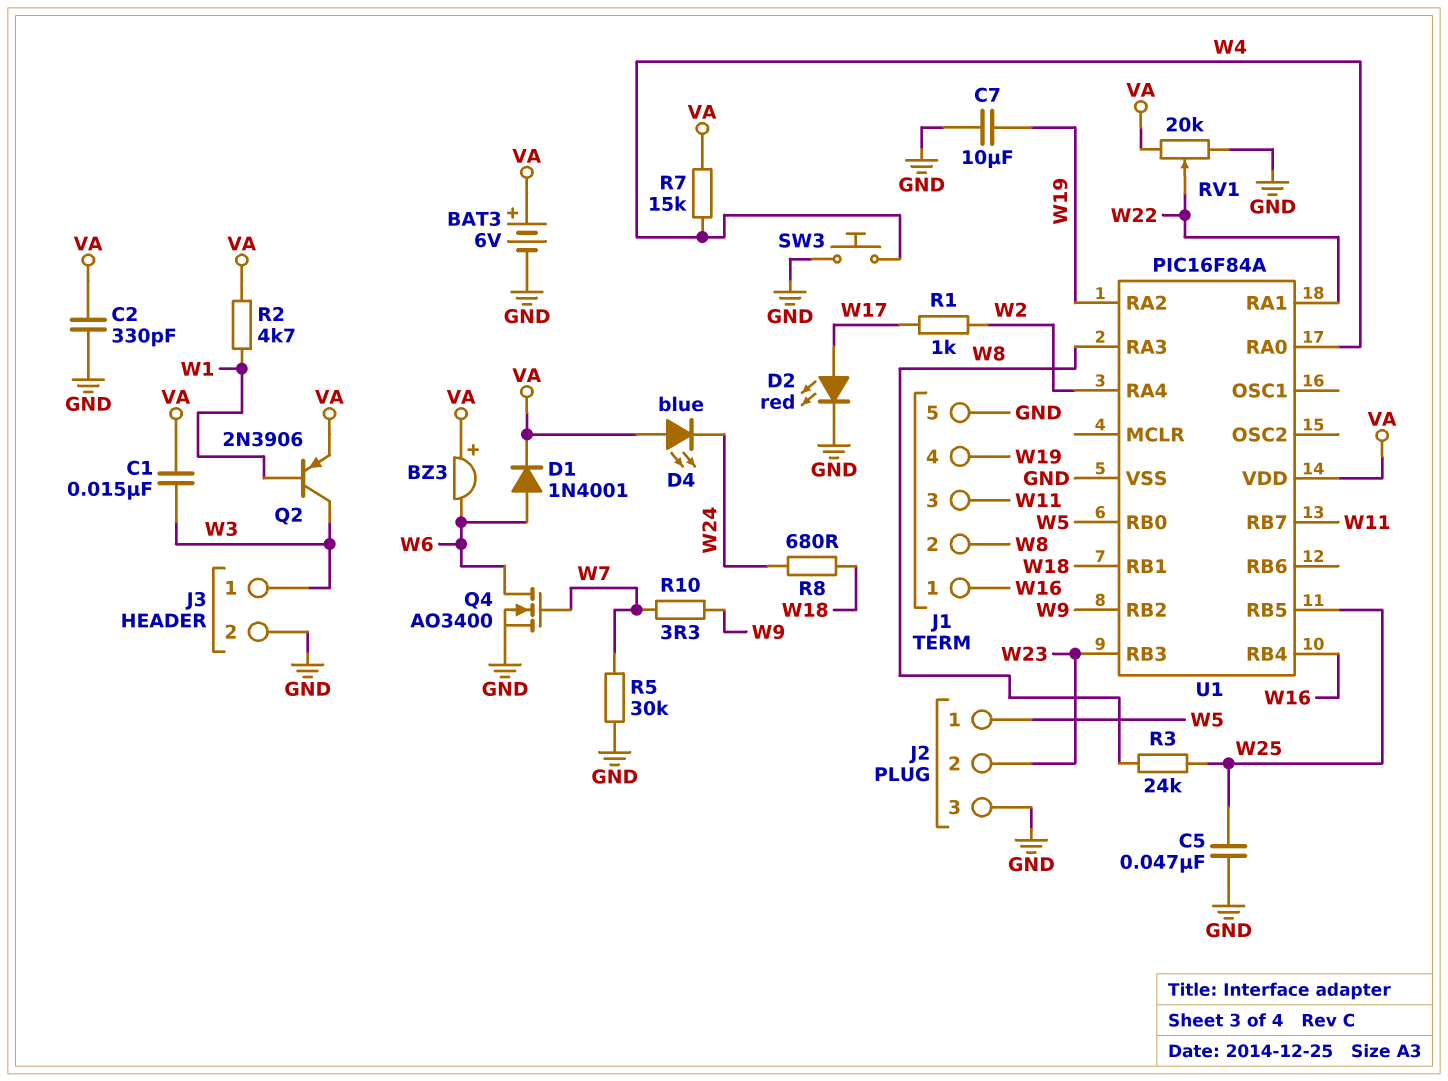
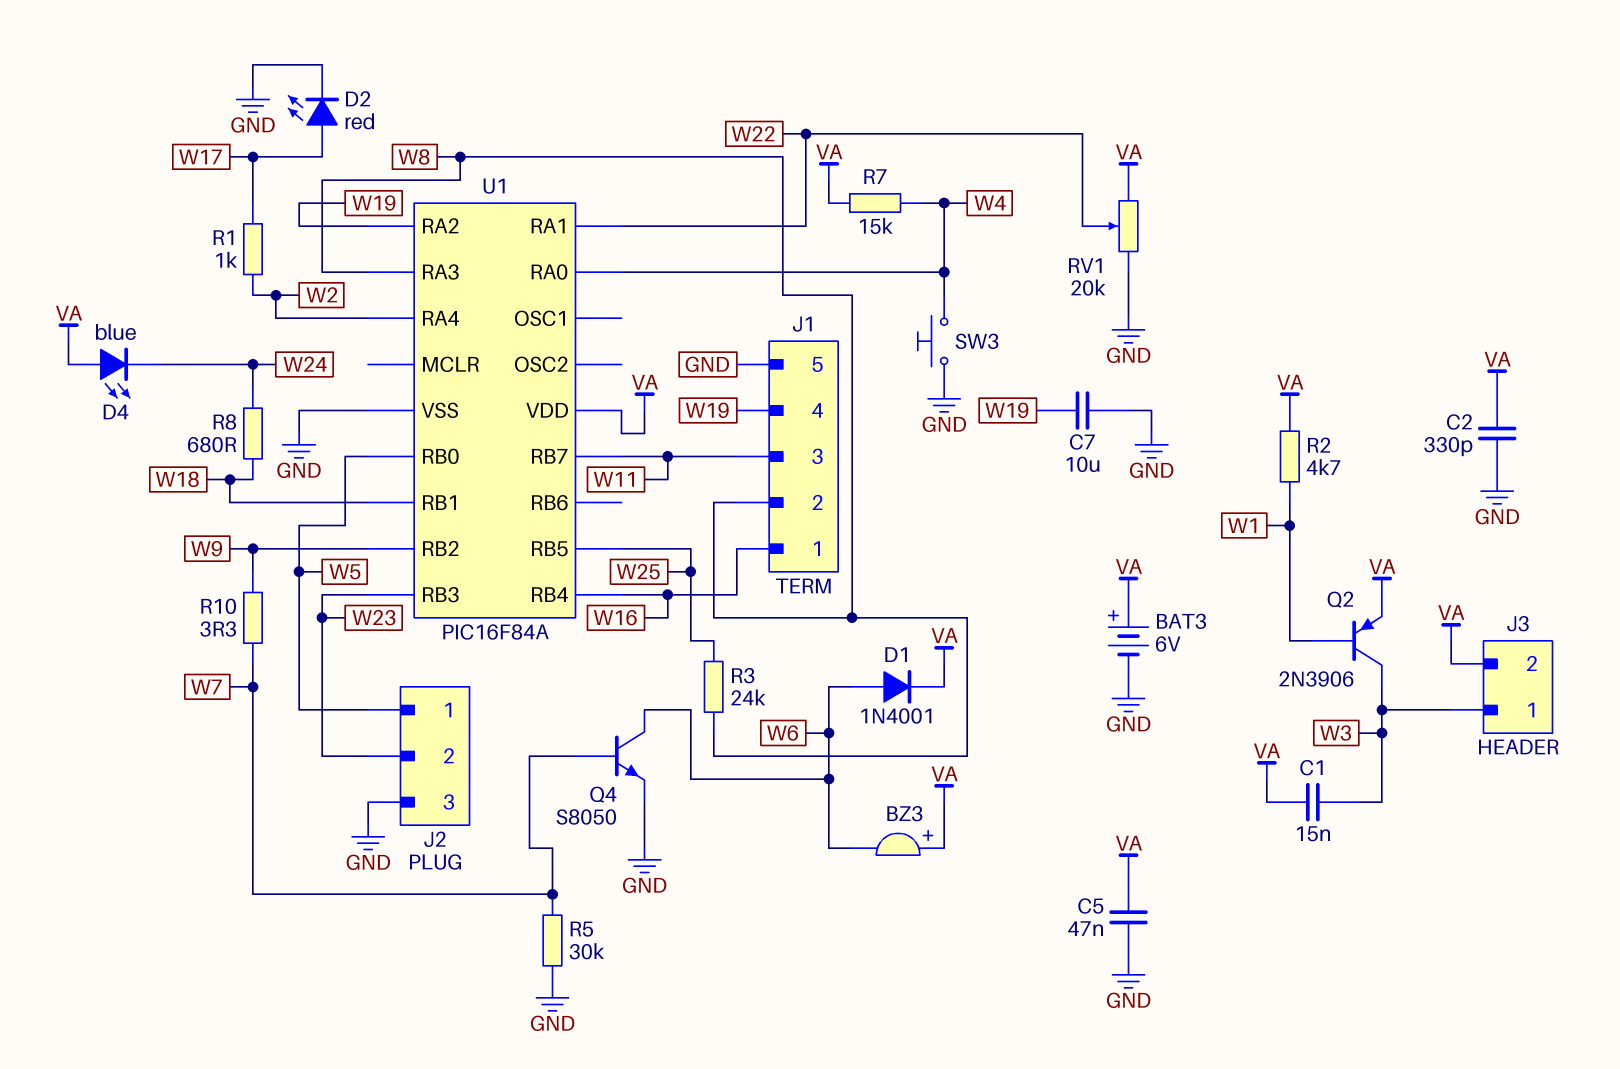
C5: 47nF (GND, W25) -> 47nF (GND, VA)
J3 pin 2: GND -> VA
Q4: NMOS AO3400 (G W7, D W6, S GND) -> NPN S8050 (B W7, C W6, E GND)

